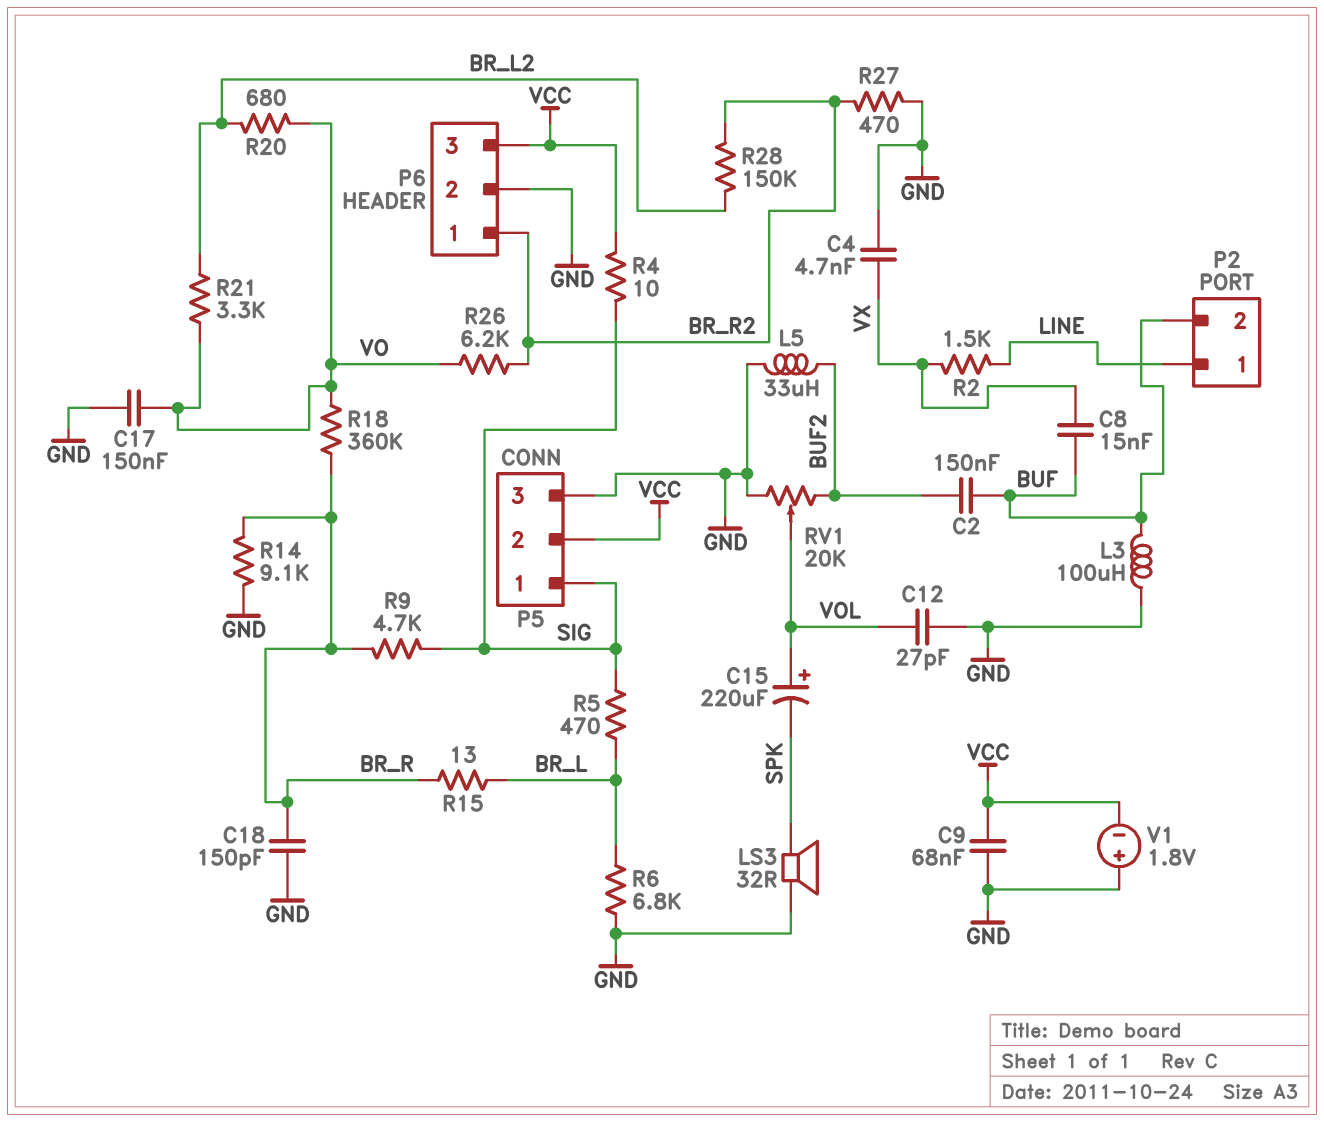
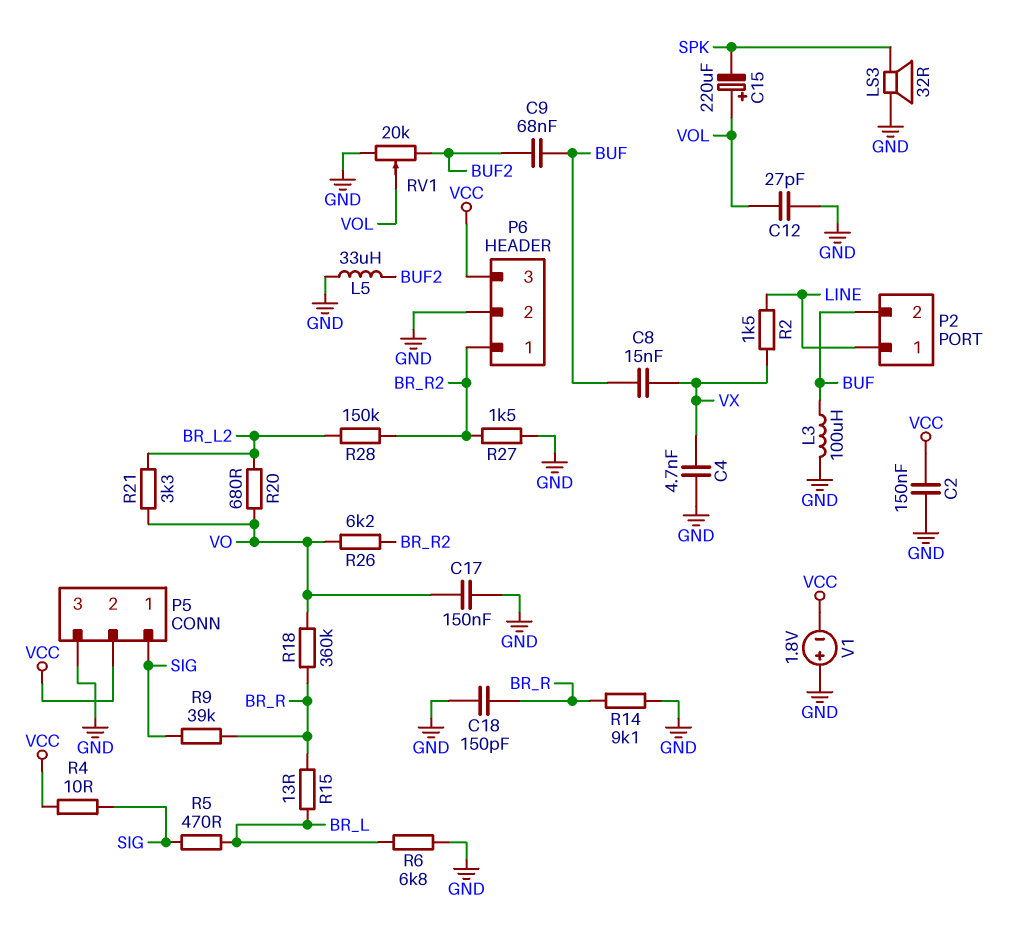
C2: 150nF (BUF, BUF2) -> 150nF (GND, VCC)
C9: 68nF (GND, VCC) -> 68nF (BUF, BUF2)
R9: 4.7k (BR_R, SIG) -> 39k (BR_R, SIG)
R27: 470 (BR_R2, GND) -> 1.5k (BR_R2, GND)

